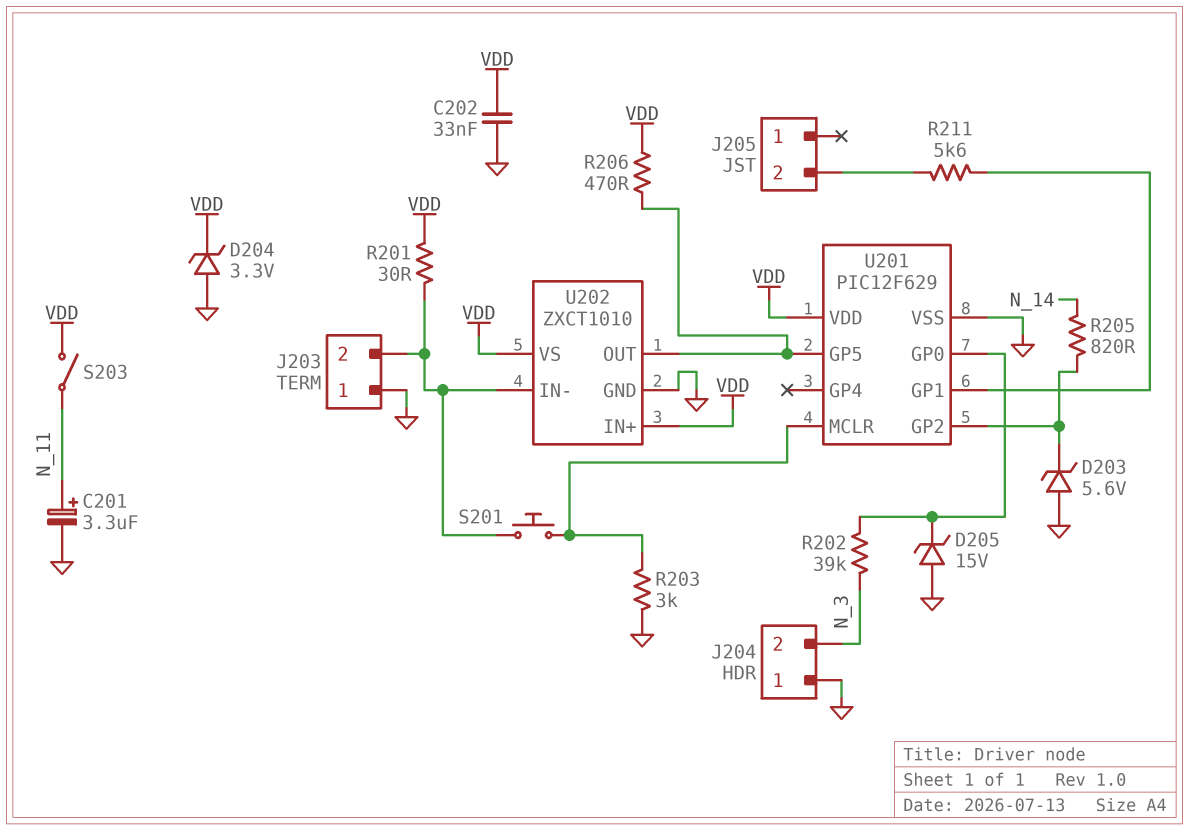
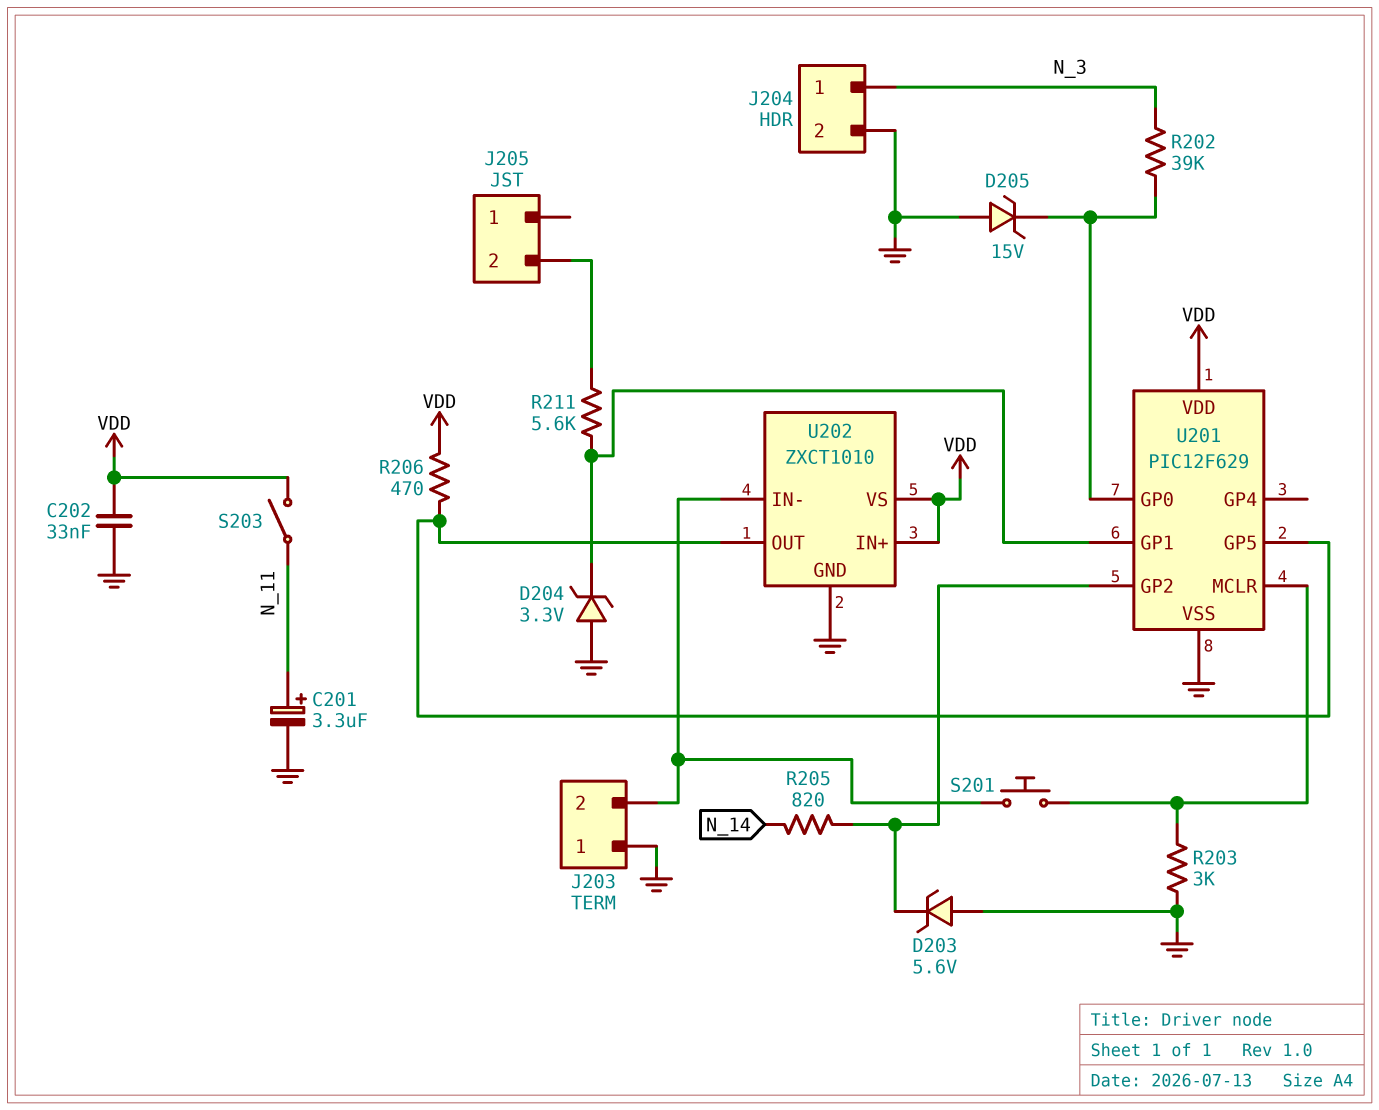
D204: zener 3.3V (A GND, K VDD) -> zener 3.3V (A GND, K U201/GP1)
J204 pin 1: GND -> N_3
J204 pin 2: N_3 -> GND
R201: 30 (J203/2, VDD) -> none

